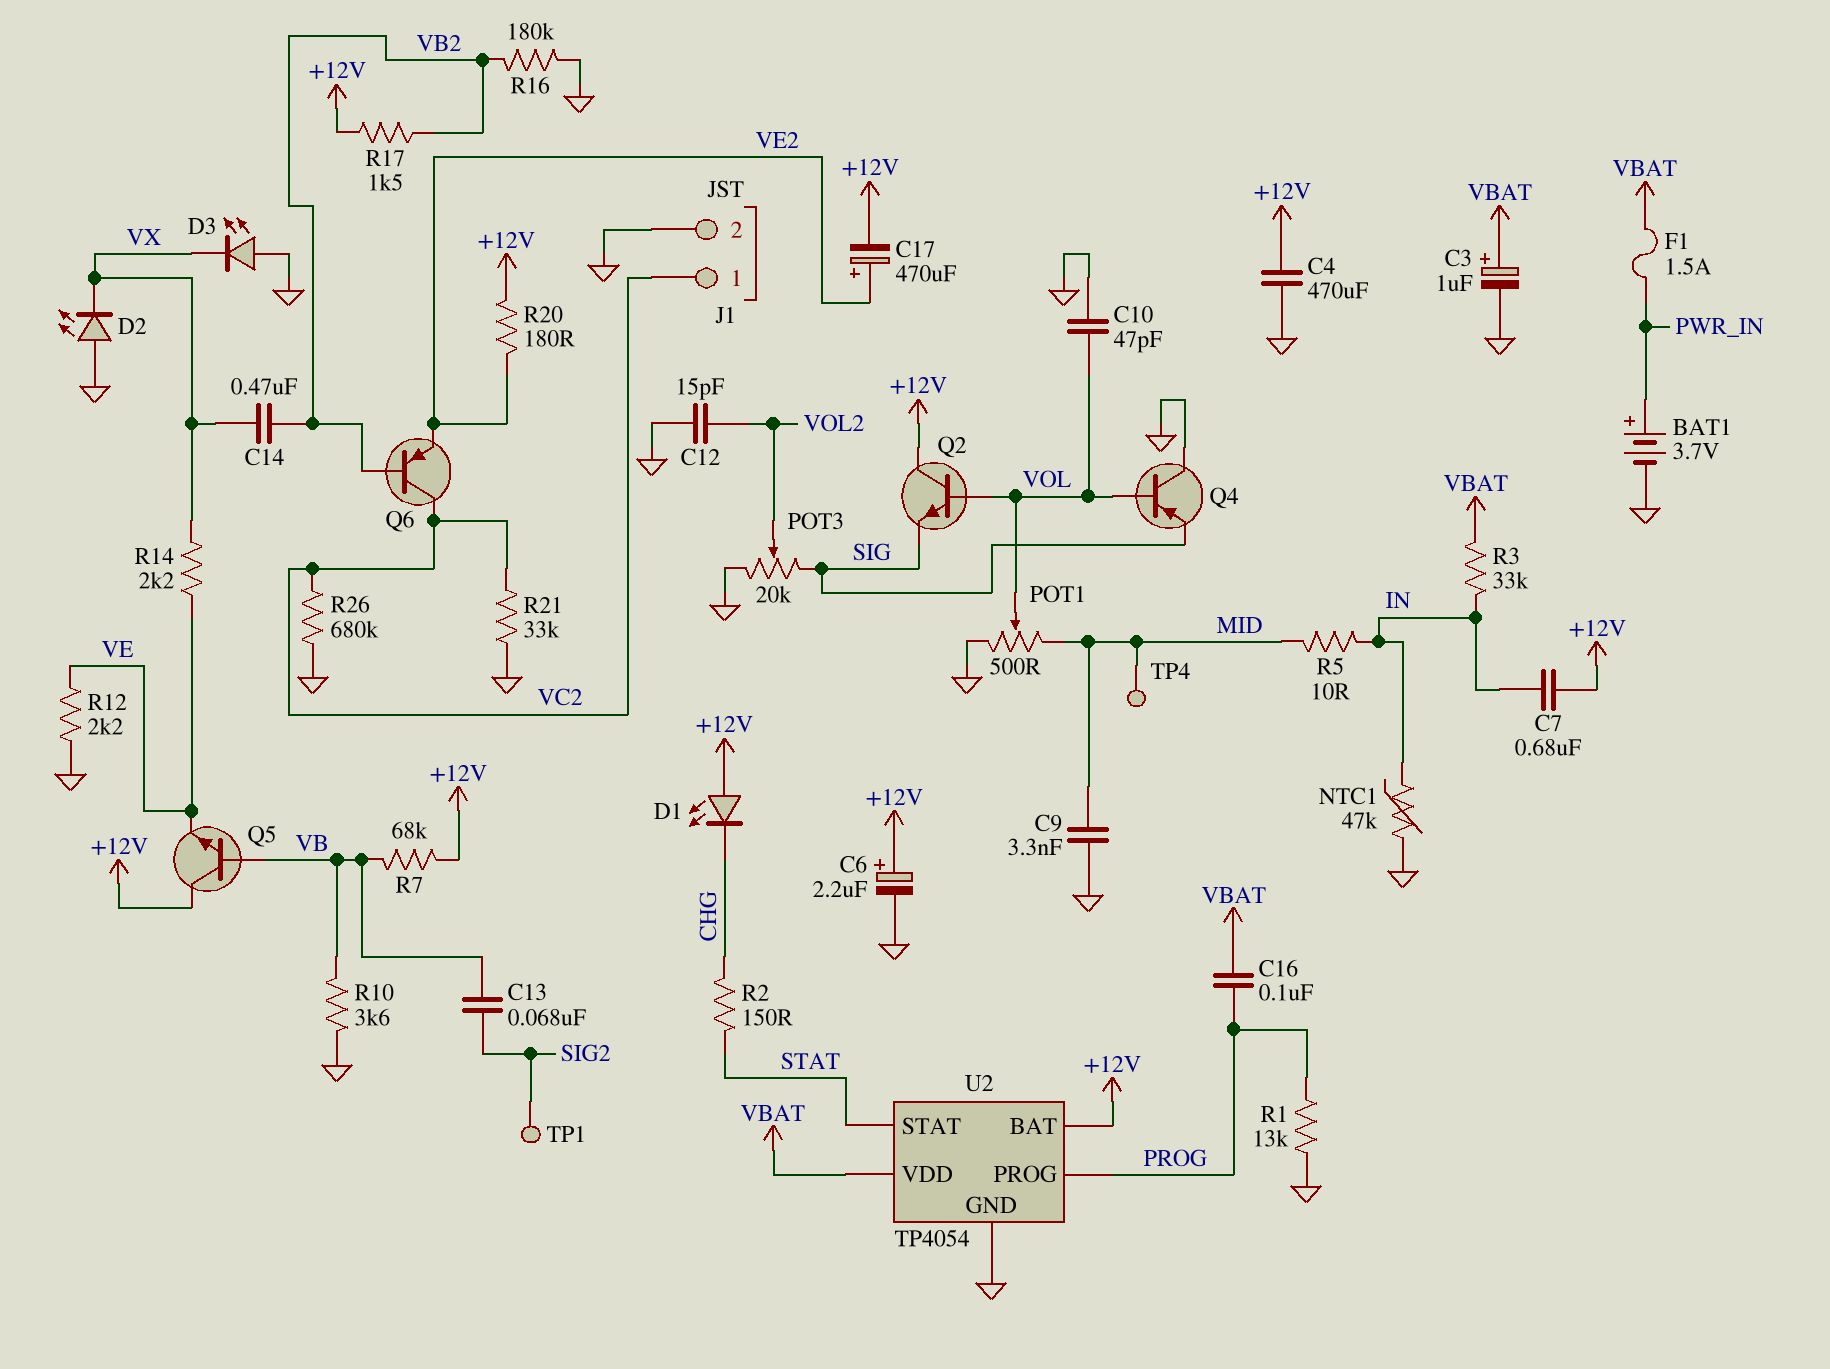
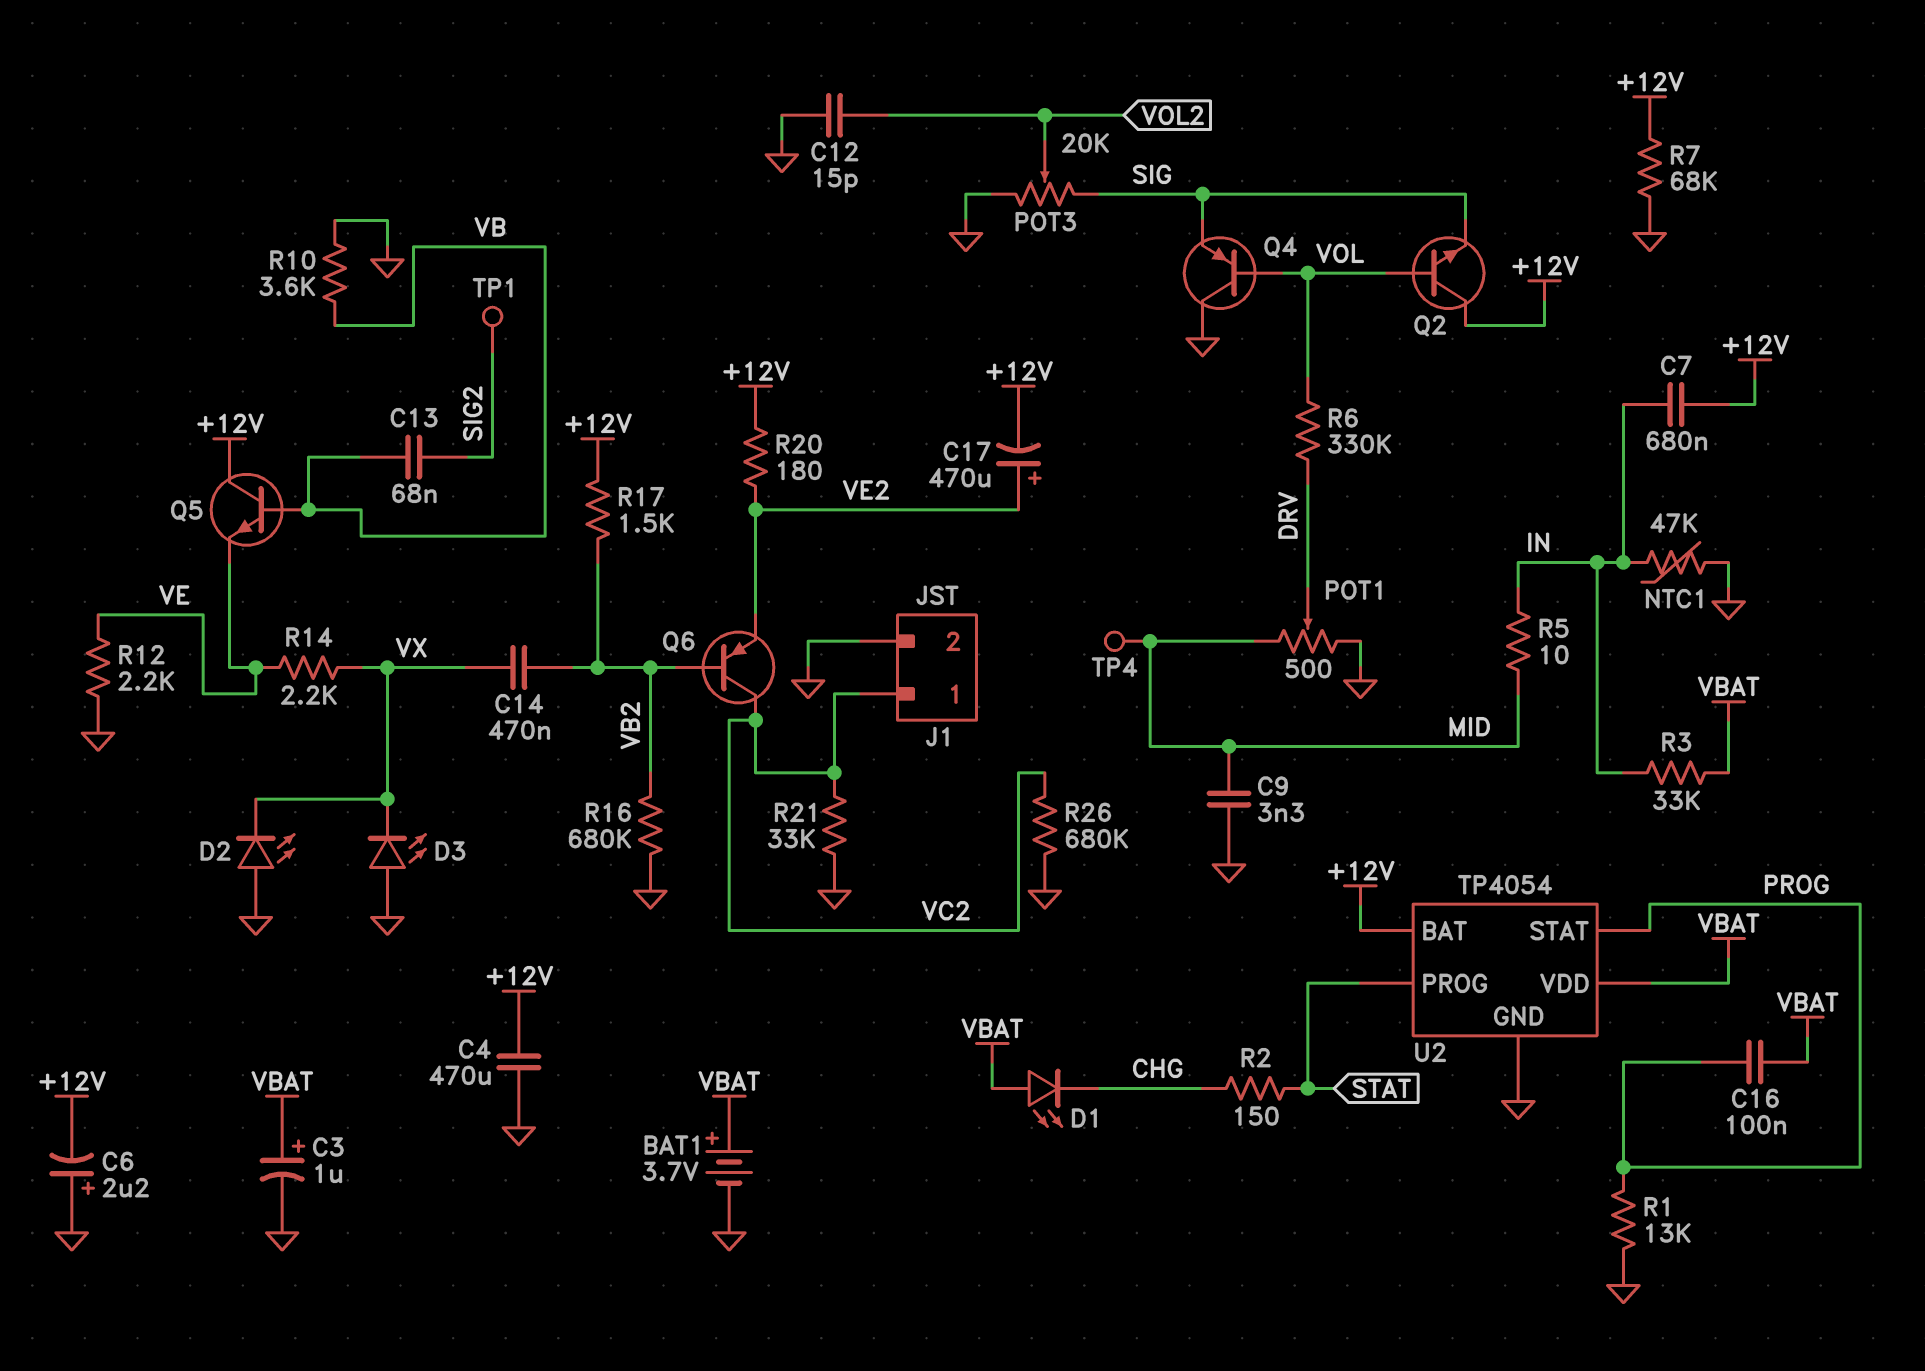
BAT1: 3.7V (plus PWR_IN, minus GND) -> 3.7V (plus VBAT, minus GND)
C6: 2.2uF (plus +12V, minus GND) -> 2.2uF (plus GND, minus +12V)
C10: 47pF (GND, VOL) -> none
D1: LED (A +12V, K CHG) -> LED (A VBAT, K CHG)
F1: 1.5A (PWR_IN, VBAT) -> none
POT1: 500 (GND, MID, wiper VOL) -> 500 (GND, MID, wiper DRV)
R6: none -> 330k (DRV, VOL)
R7: 68k (+12V, VB) -> 68k (+12V, GND)
R16: 180k (GND, VB2) -> 680k (GND, VB2)
U2 pin PROG: PROG -> STAT
U2 pin STAT: STAT -> PROG

